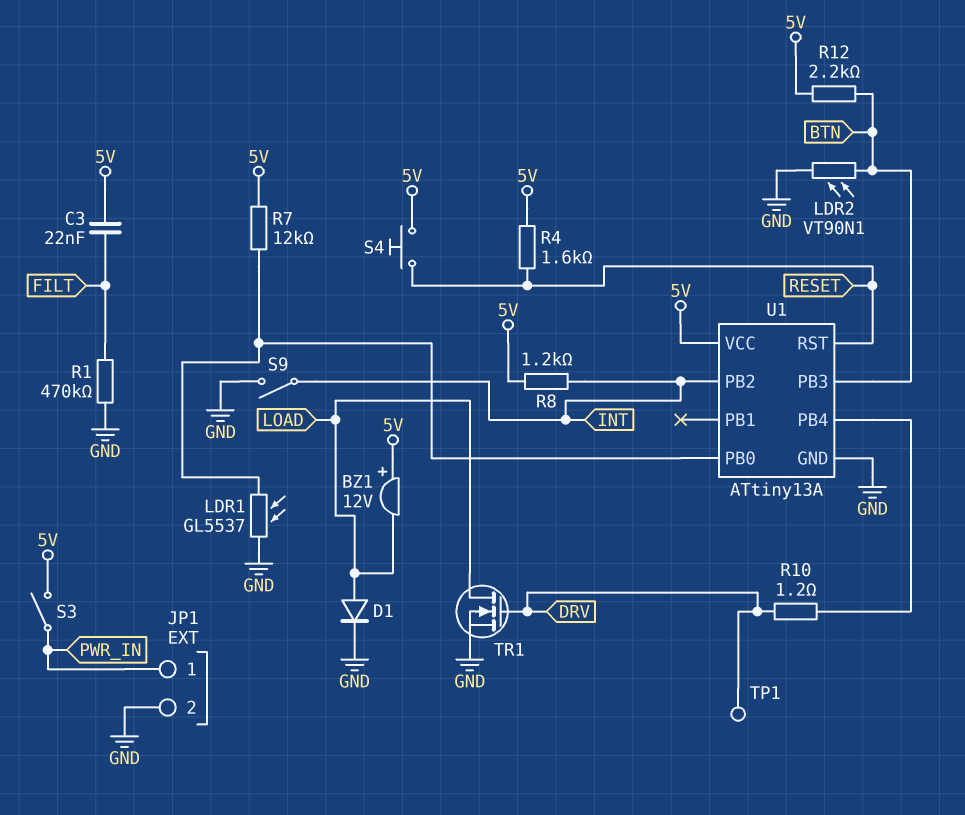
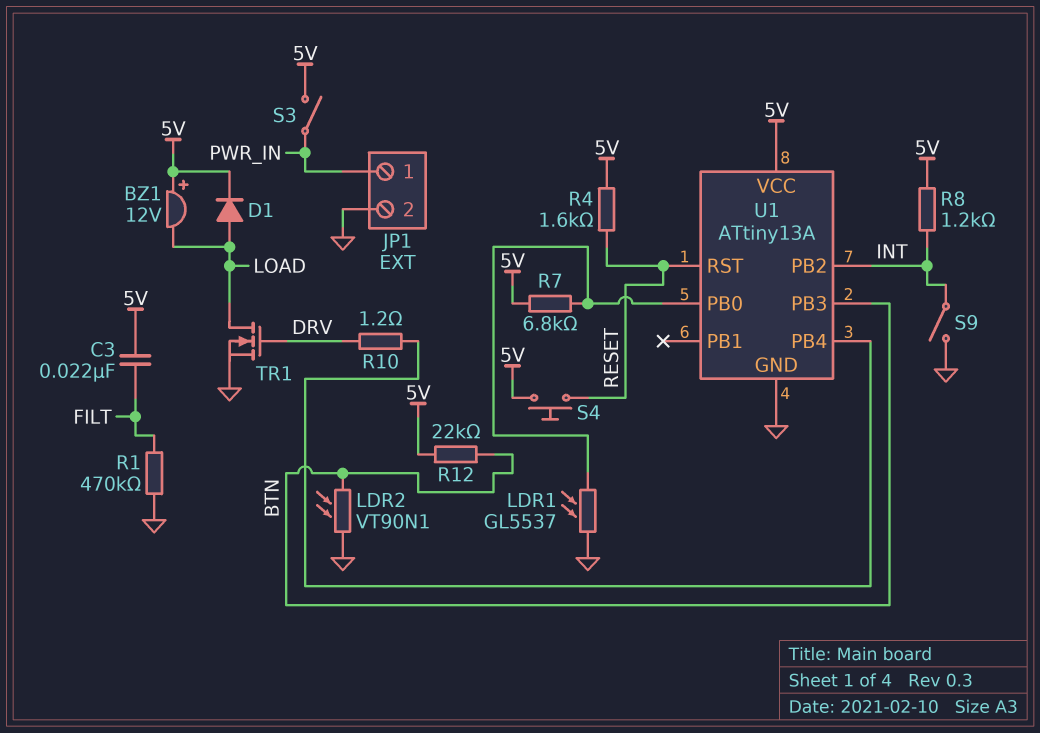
D1: diode (A LOAD, K GND) -> diode (A LOAD, K 5V)
R7: 12k (5V, U1/PB0) -> 6.8k (5V, U1/PB0)
R12: 2.2k (5V, BTN) -> 22k (5V, BTN)
TP1: test point (DRV) -> none

